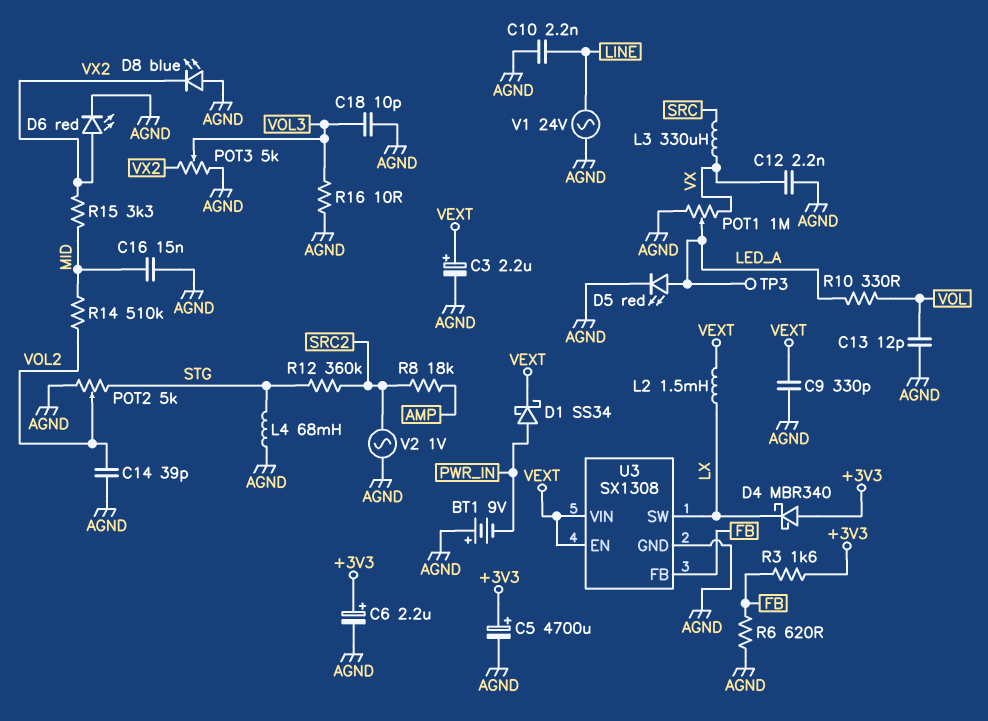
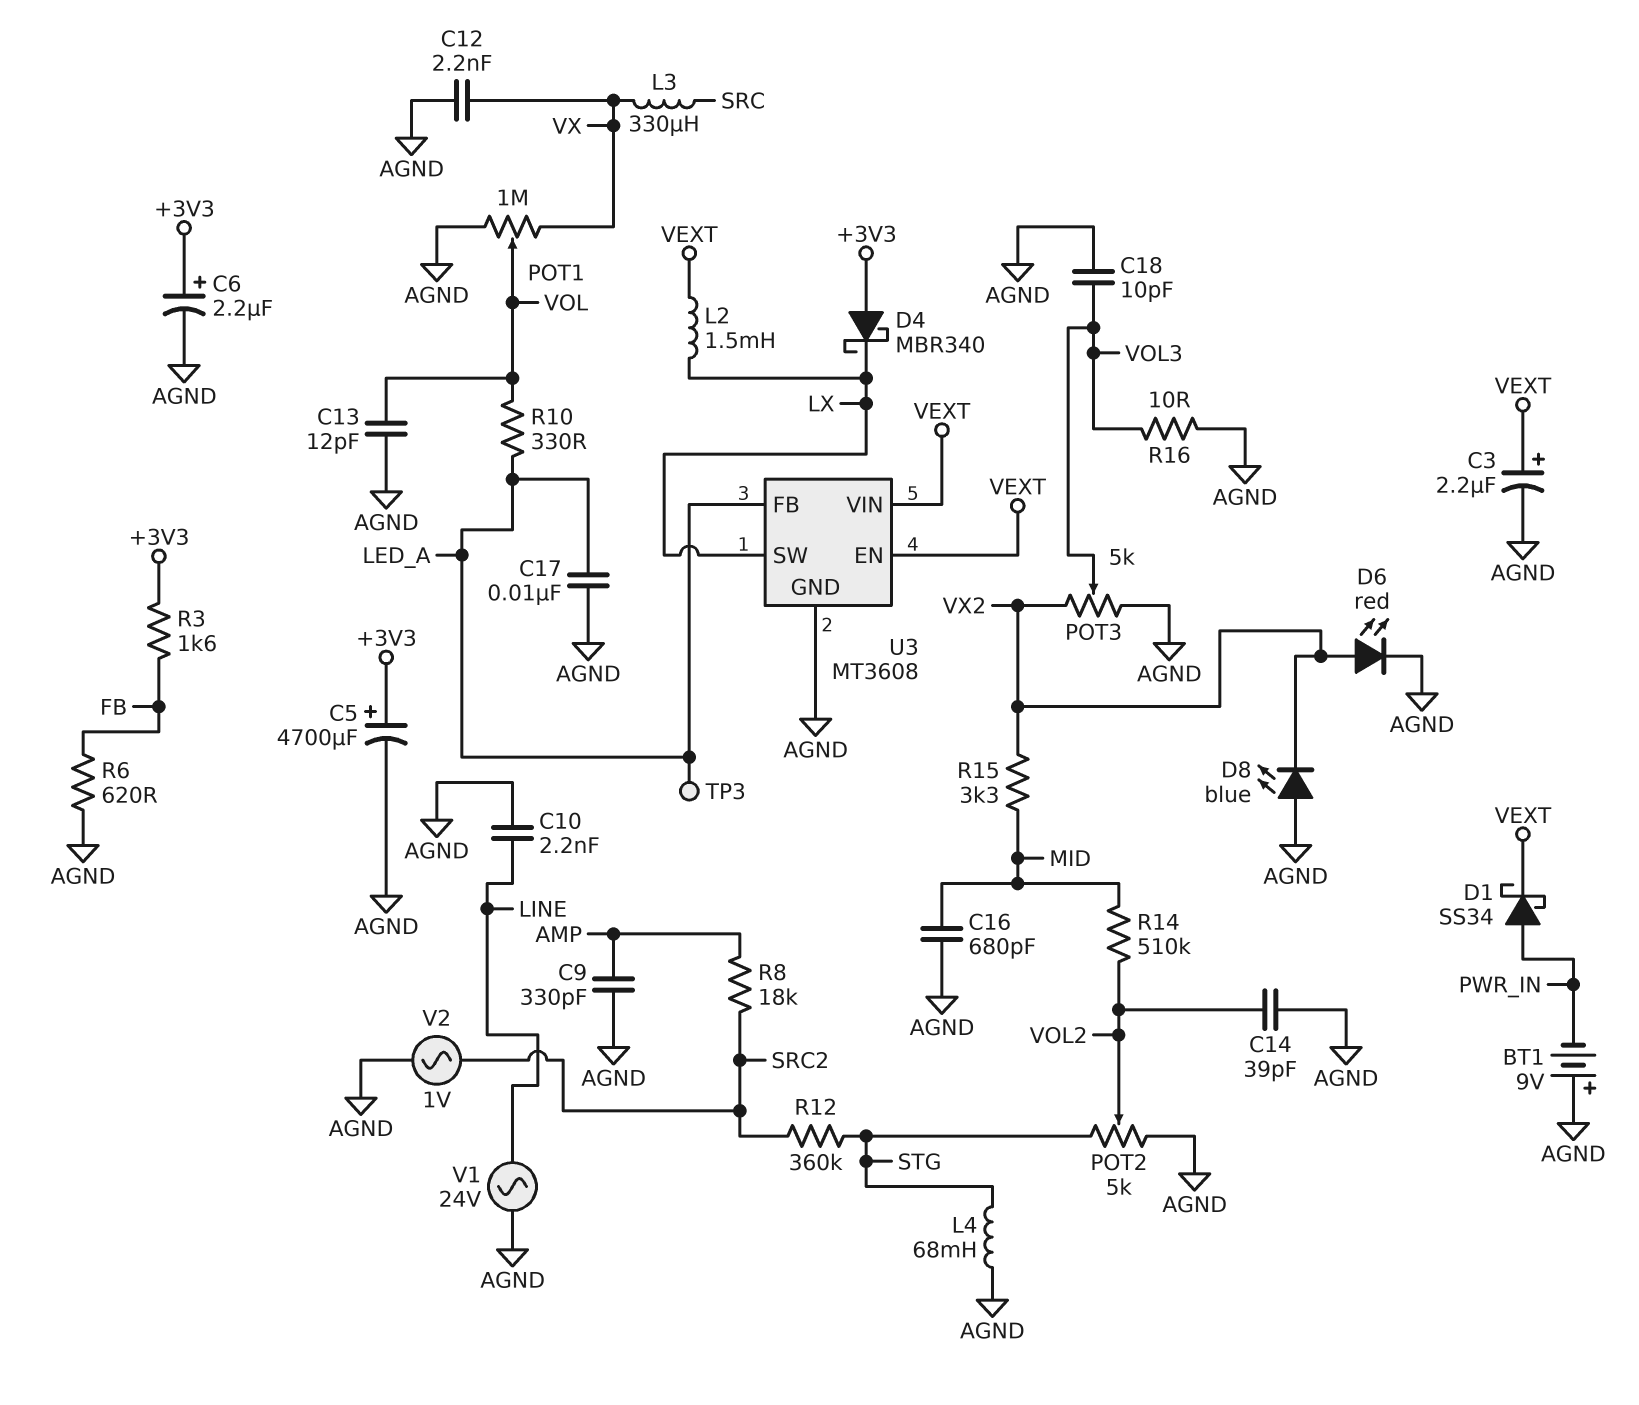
C9: 330pF (AGND, VEXT) -> 330pF (AGND, AMP)
C16: 15nF (AGND, MID) -> 680pF (AGND, MID)
C17: none -> 10nF (AGND, LED_A)
D5: LED red (A LED_A, K AGND) -> none
POT1: 1M (AGND, VX, wiper LED_A) -> 1M (AGND, VX, wiper VOL)
U3: SX1308 -> MT3608
U3 pin FB: FB -> LED_A

